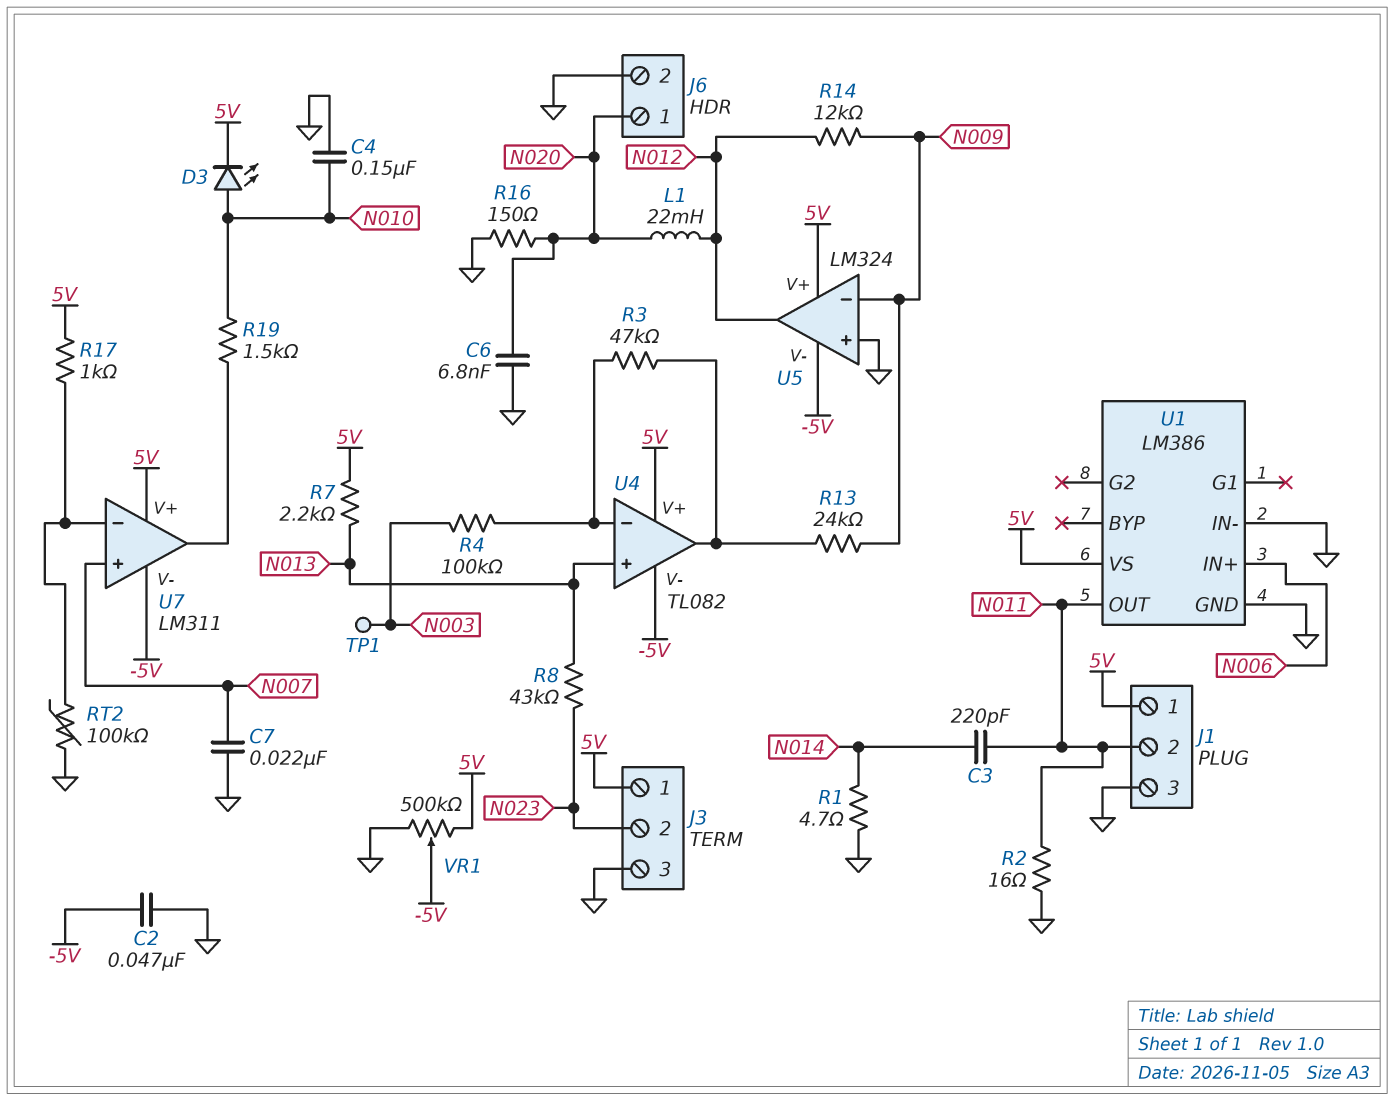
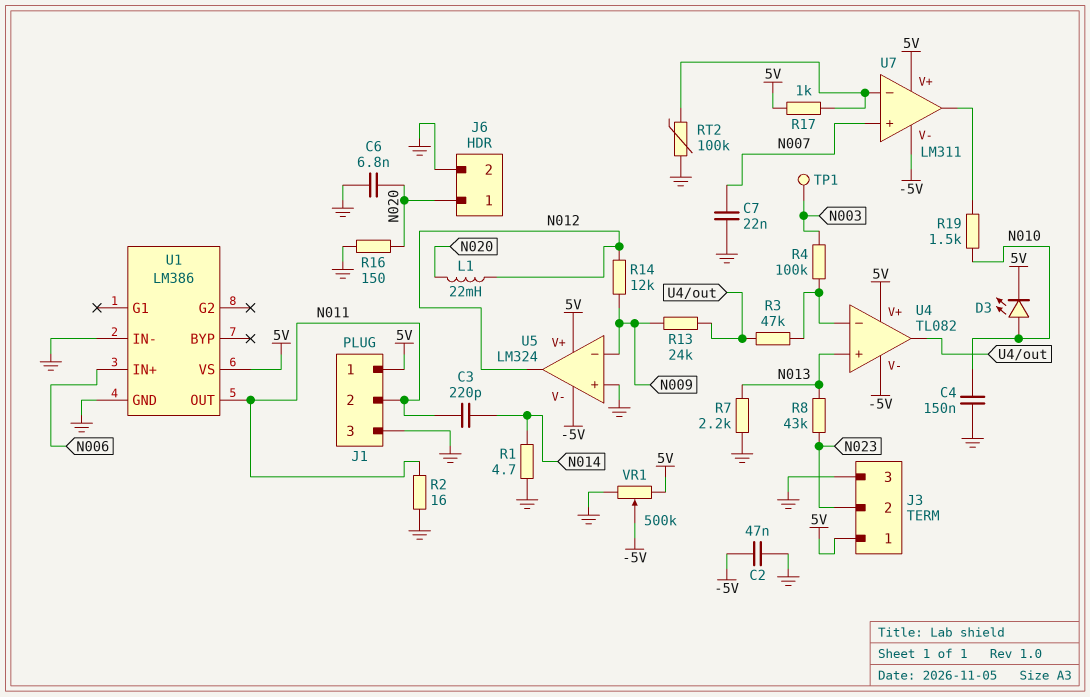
R7: 2.2k (5V, N013) -> 2.2k (GND, N013)

